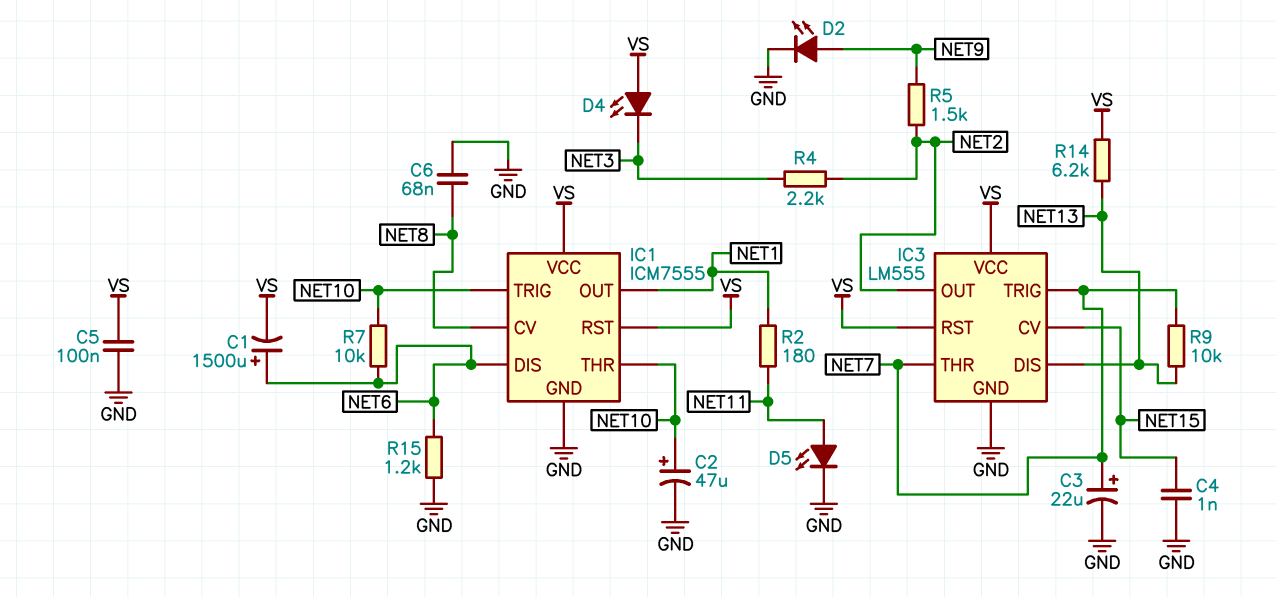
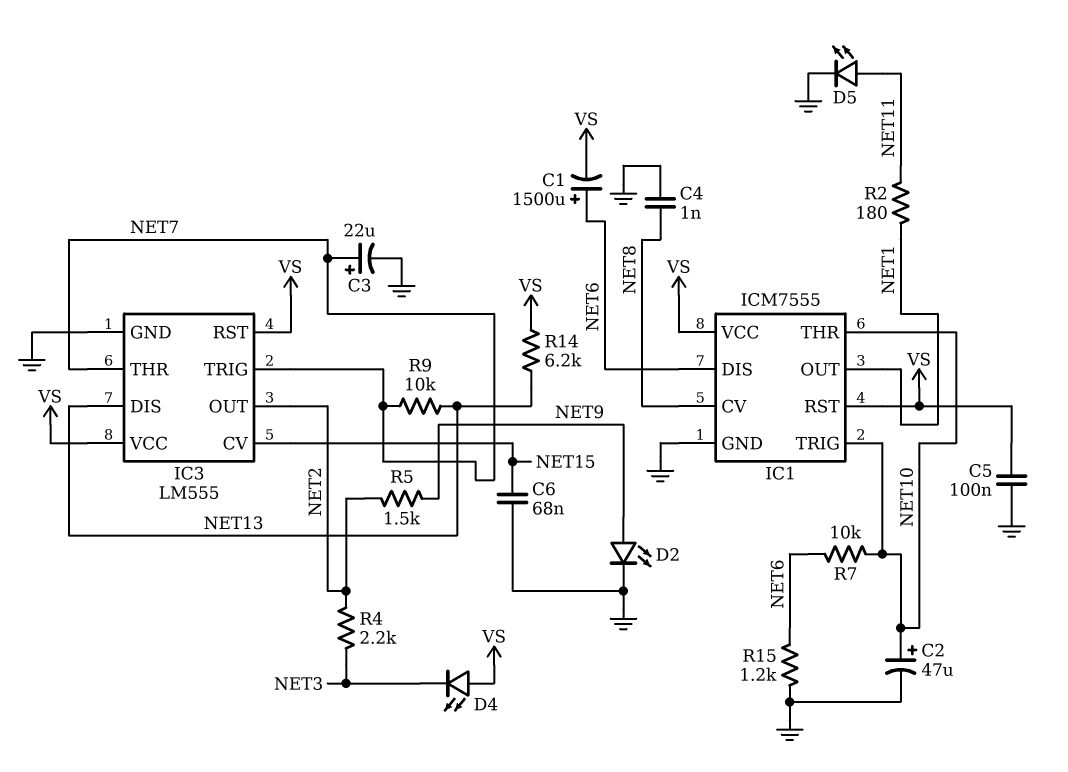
C4: 1nF (GND, NET15) -> 1nF (GND, NET8)
C6: 68nF (GND, NET8) -> 68nF (GND, NET15)

